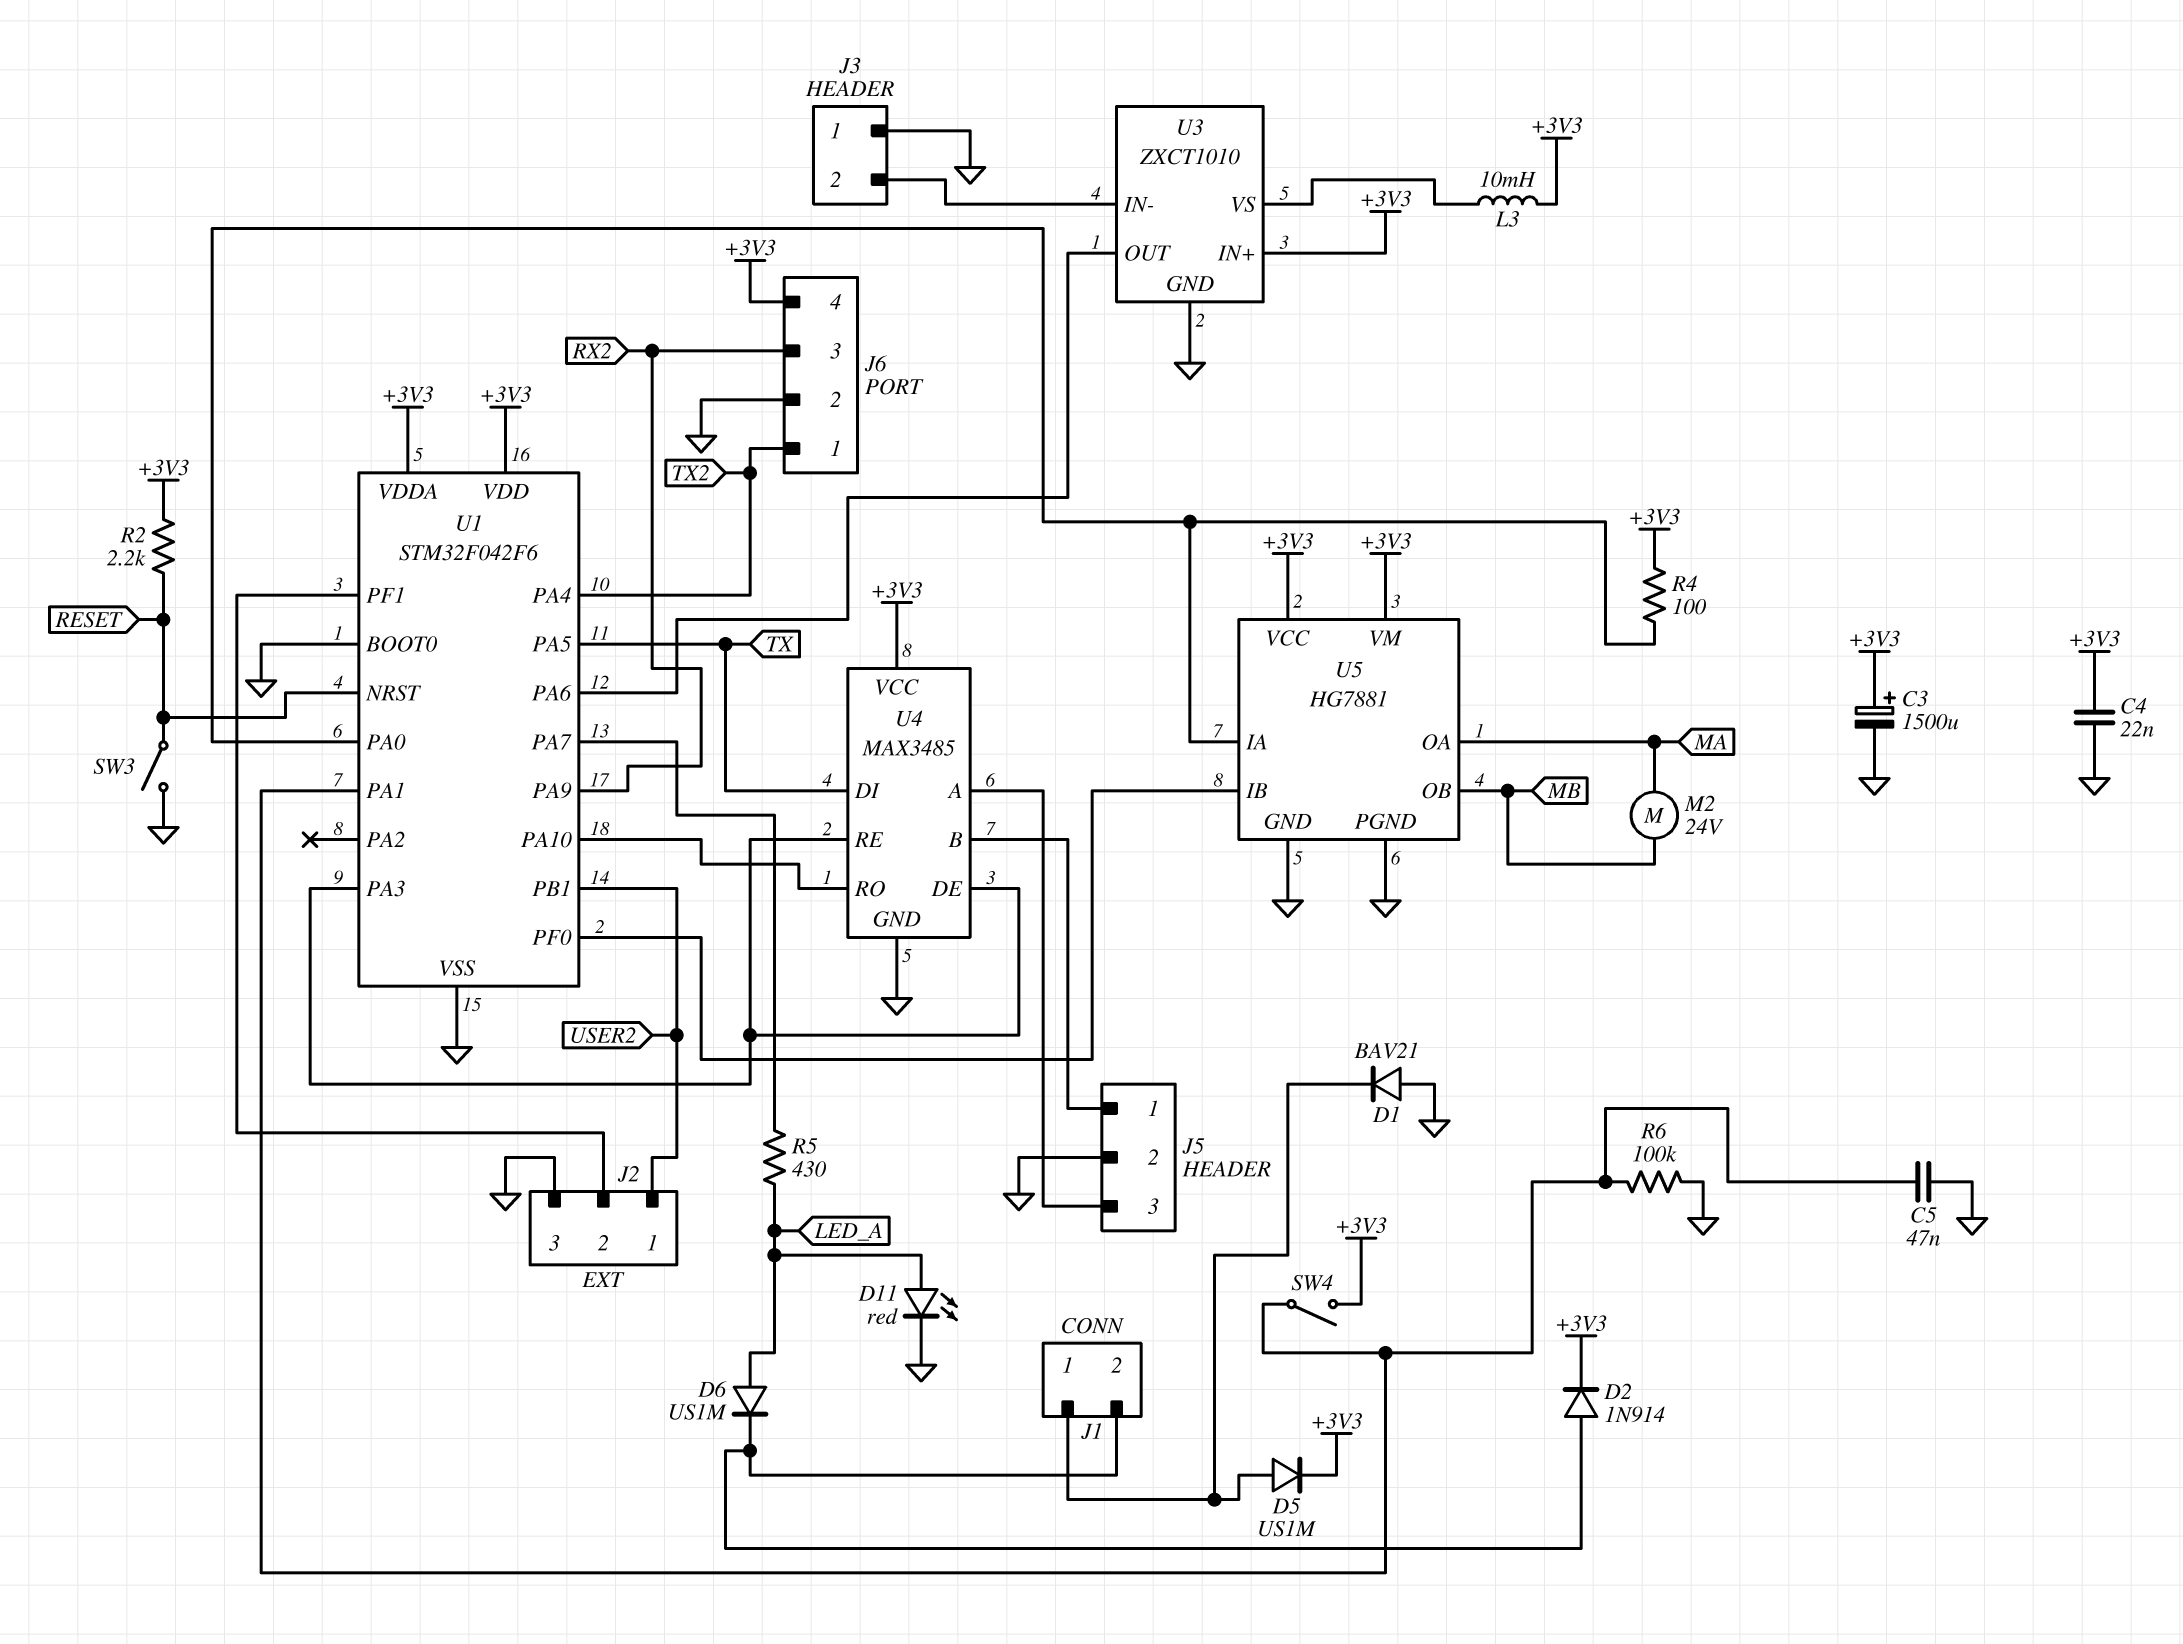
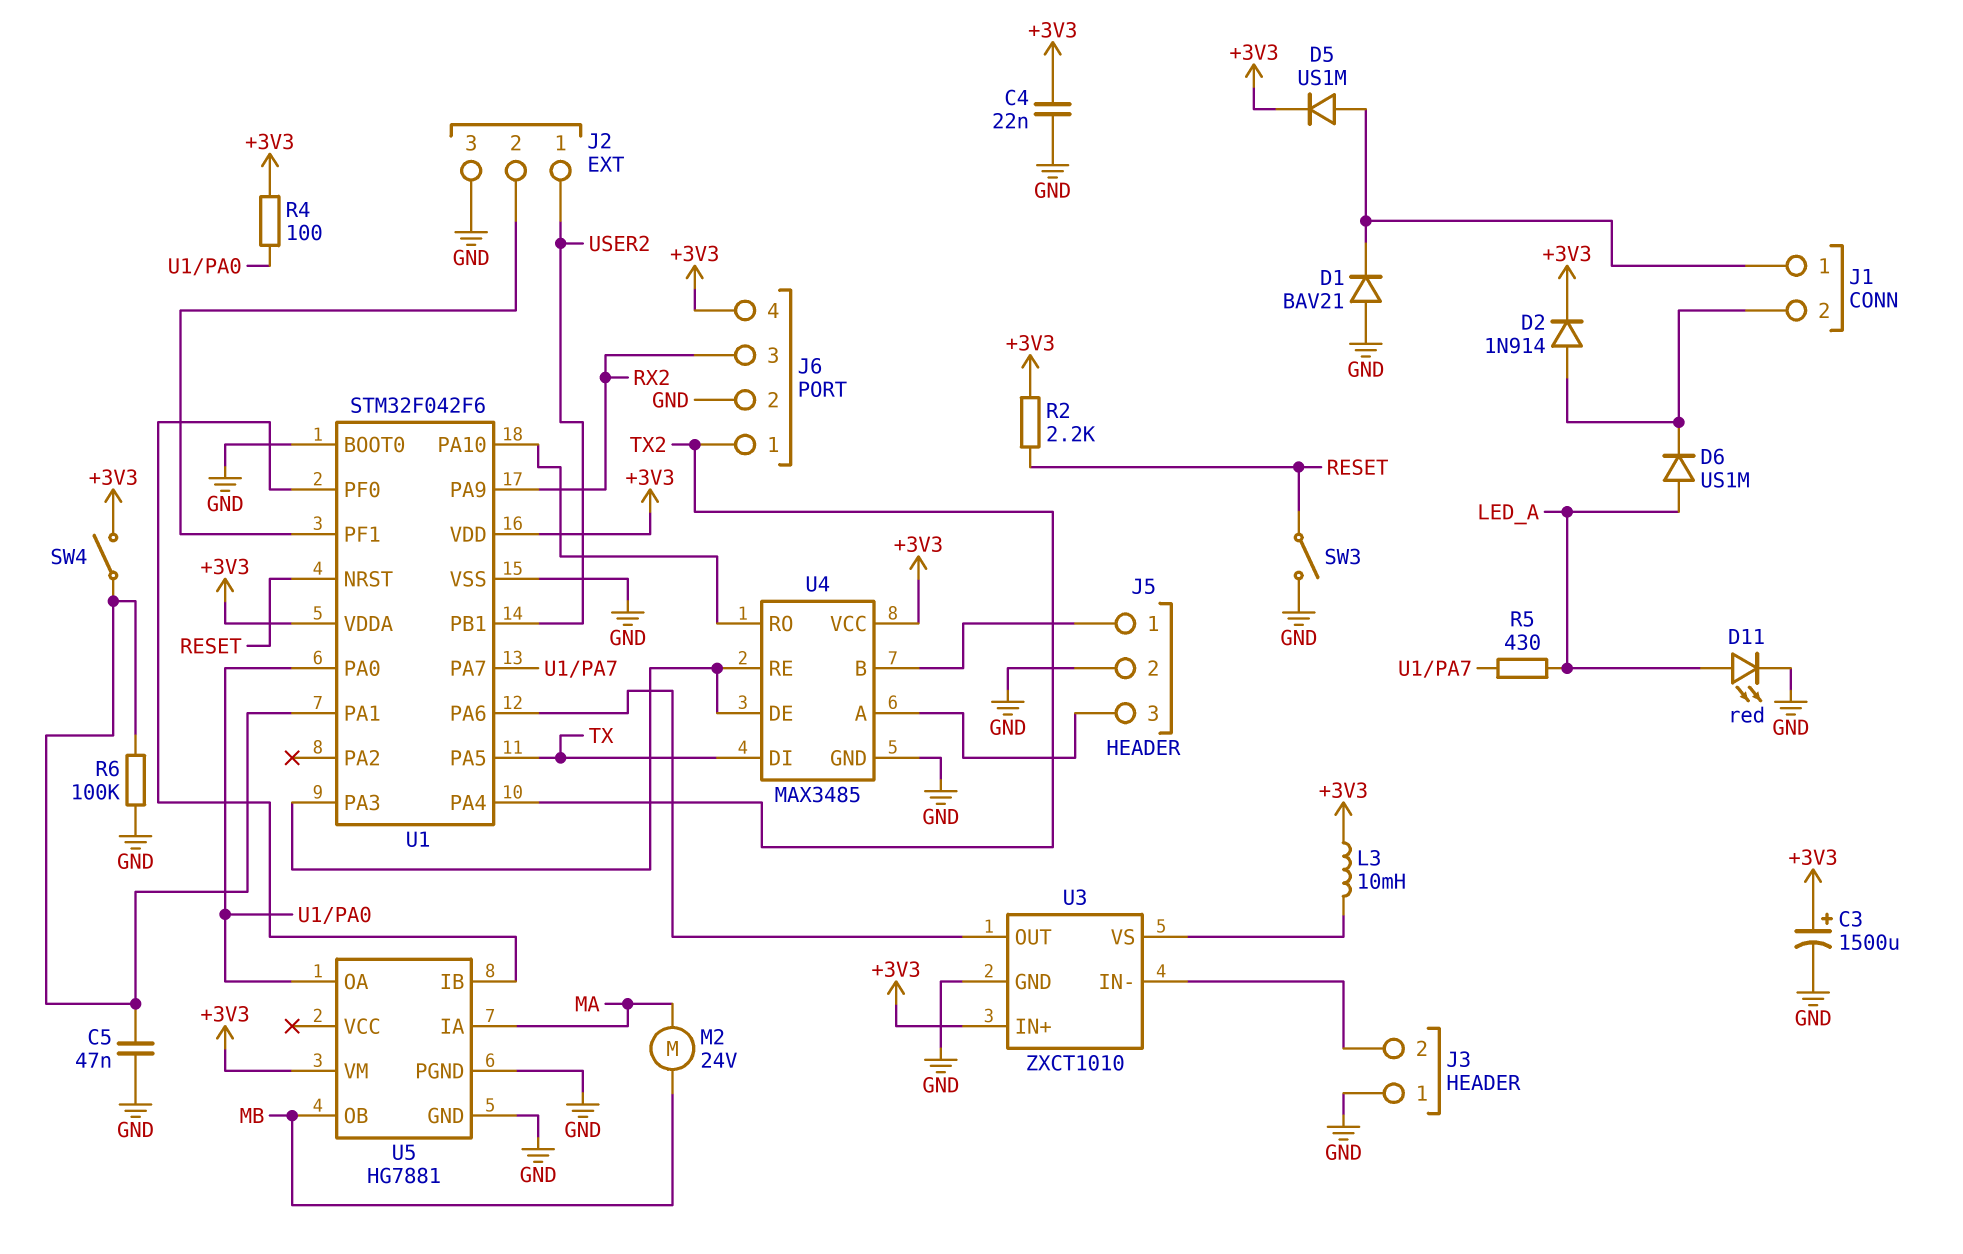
U5 pin IA: U1/PA0 -> MA
U5 pin OA: MA -> U1/PA0
U5 pin VCC: +3V3 -> none

